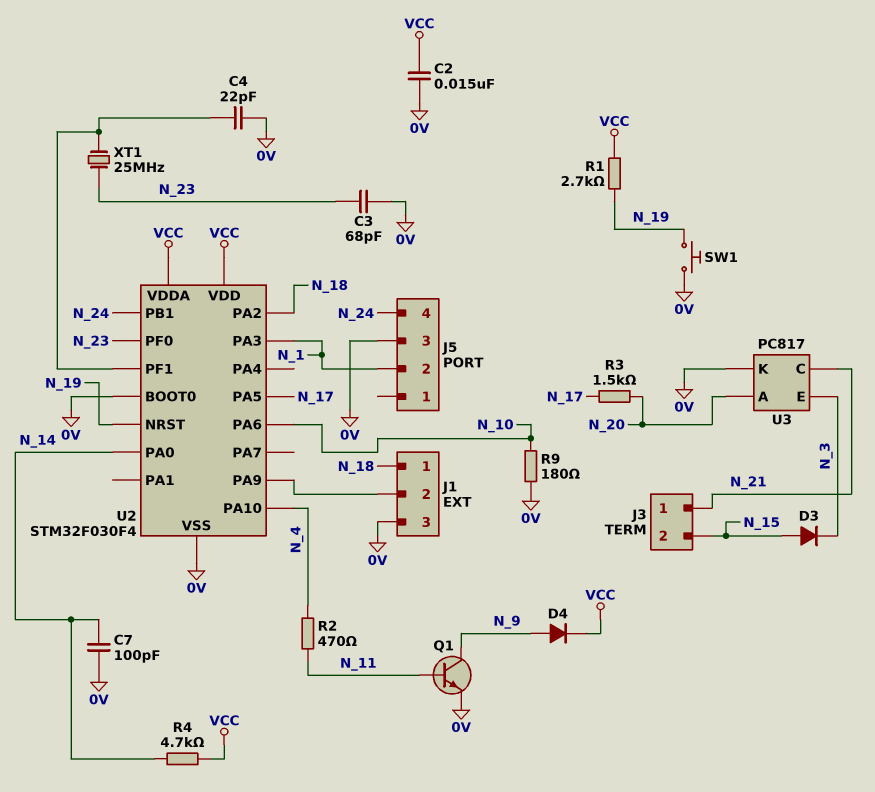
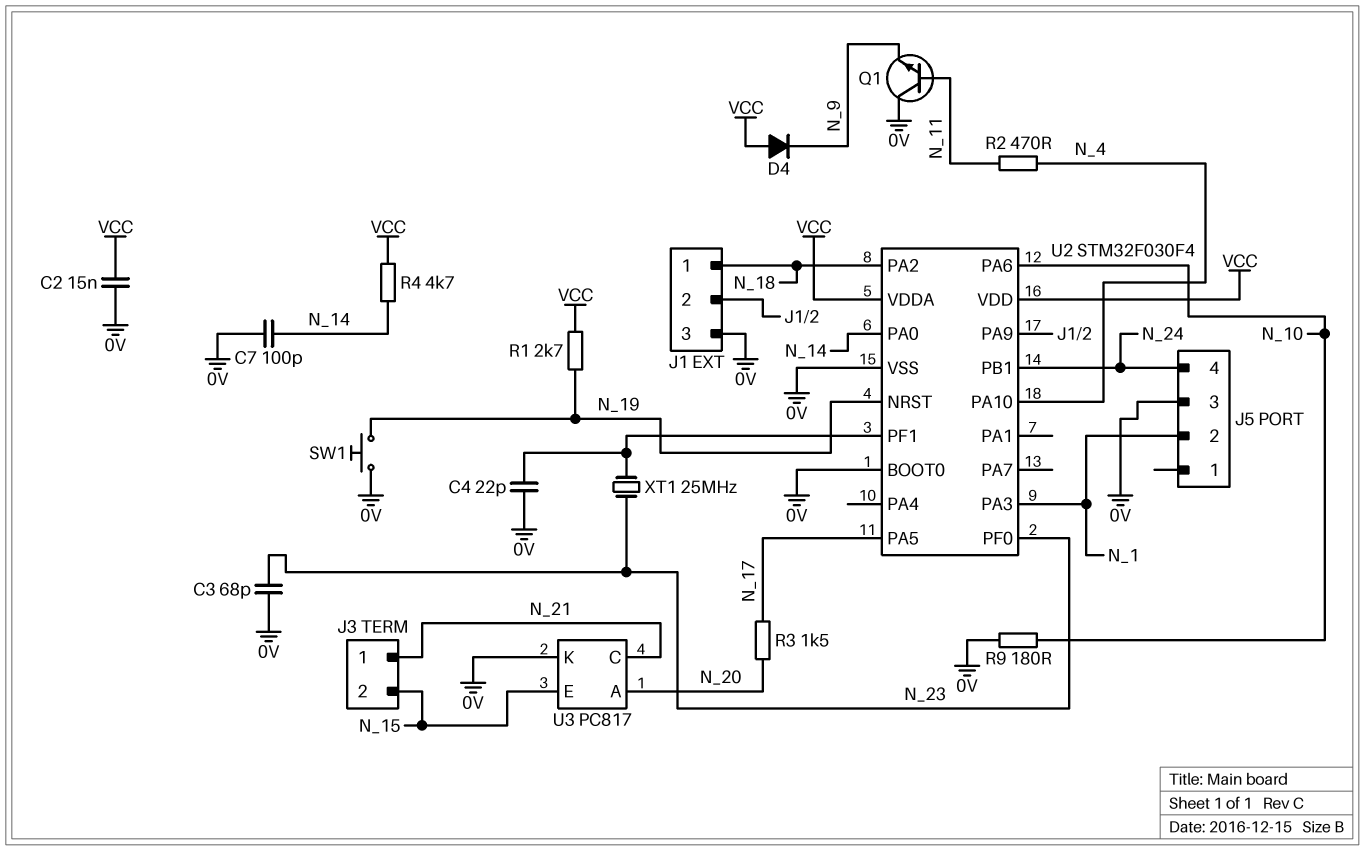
D3: diode (A N_15, K N_3) -> none
D4: diode (A N_9, K VCC) -> diode (A VCC, K N_9)
Q1: NPN (B N_11, C N_9, E 0V) -> NPN (B N_11, C 0V, E N_9)
U3 pin E: N_3 -> N_15

